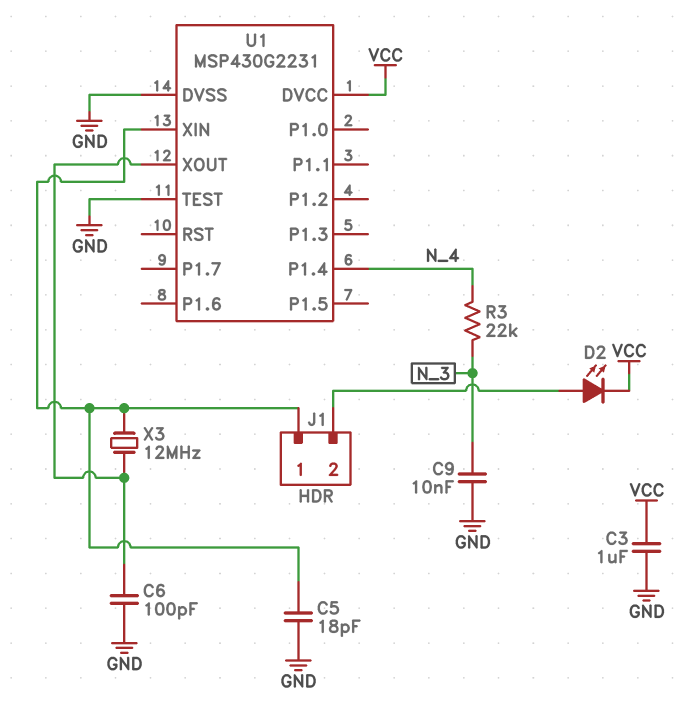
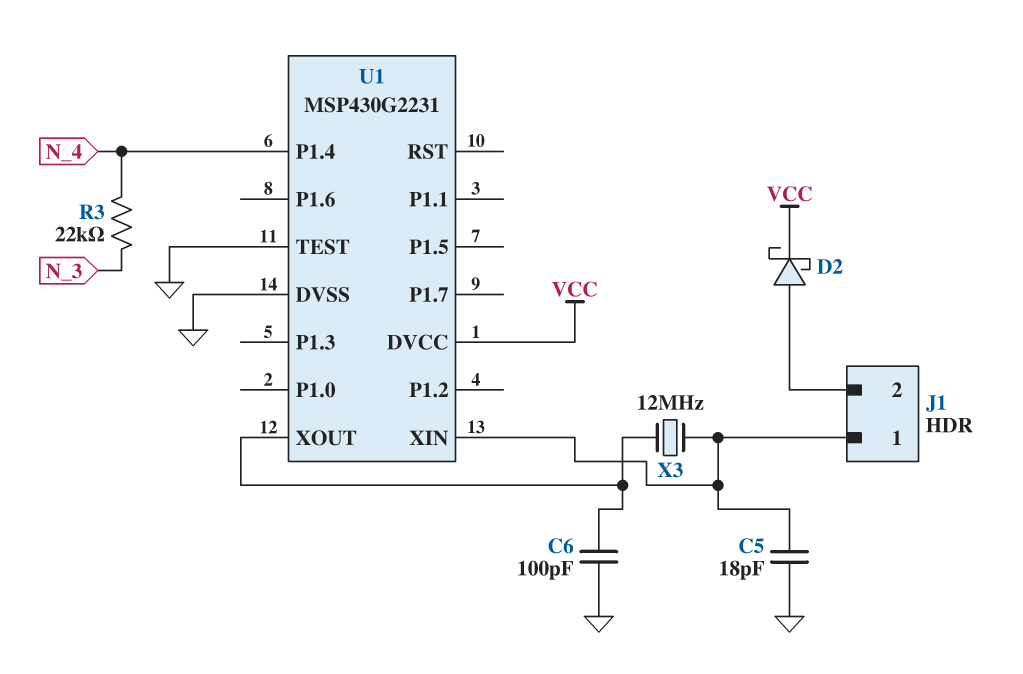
C3: 1uF (GND, VCC) -> none
C9: 10nF (GND, N_3) -> none
D2: LED (A J1/2, K VCC) -> schottky (A J1/2, K VCC)

